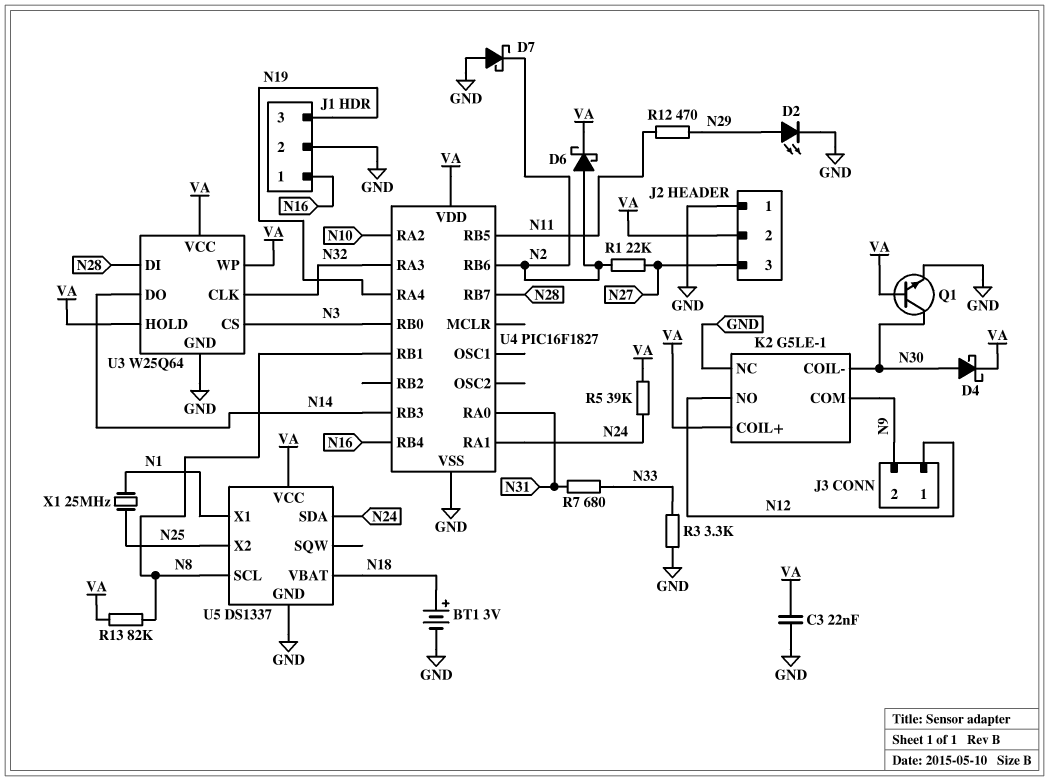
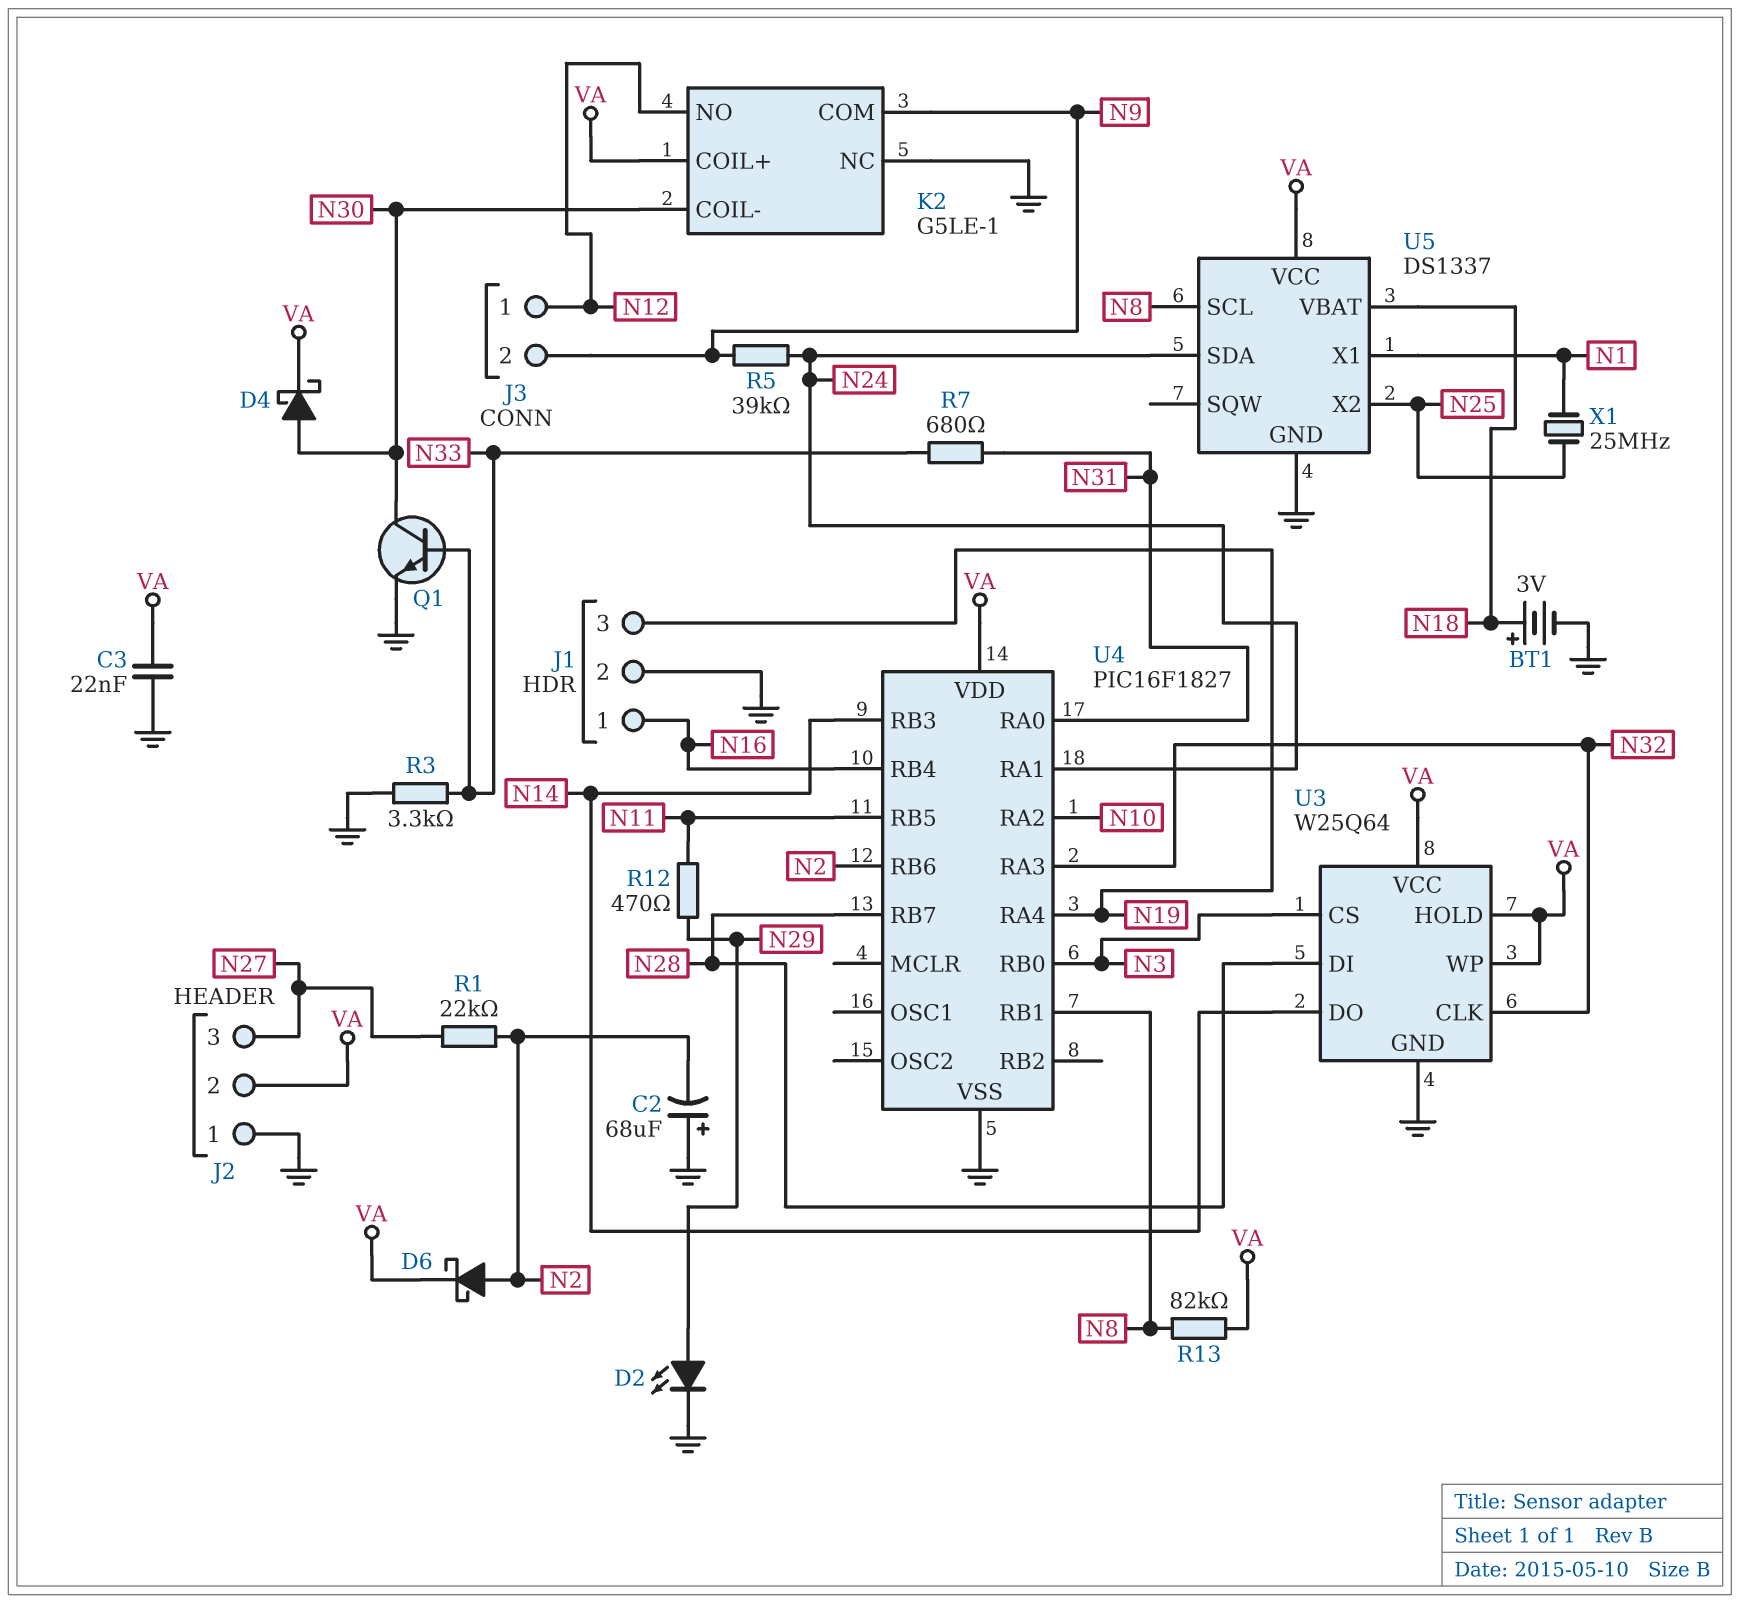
C2: none -> 68uF (plus GND, minus N2)
D7: schottky (A GND, K N2) -> none
Q1: NPN (B VA, C N30, E GND) -> NPN (B N33, C N30, E GND)
R5: 39k (N24, VA) -> 39k (N9, N24)

